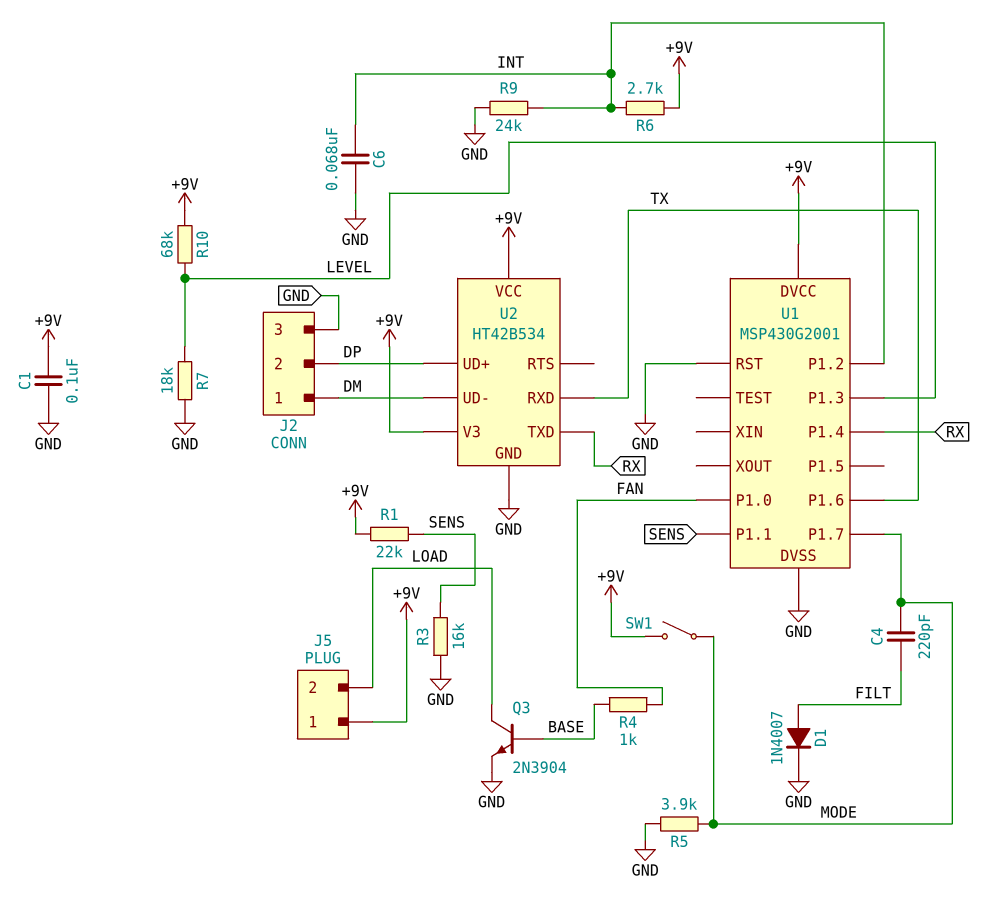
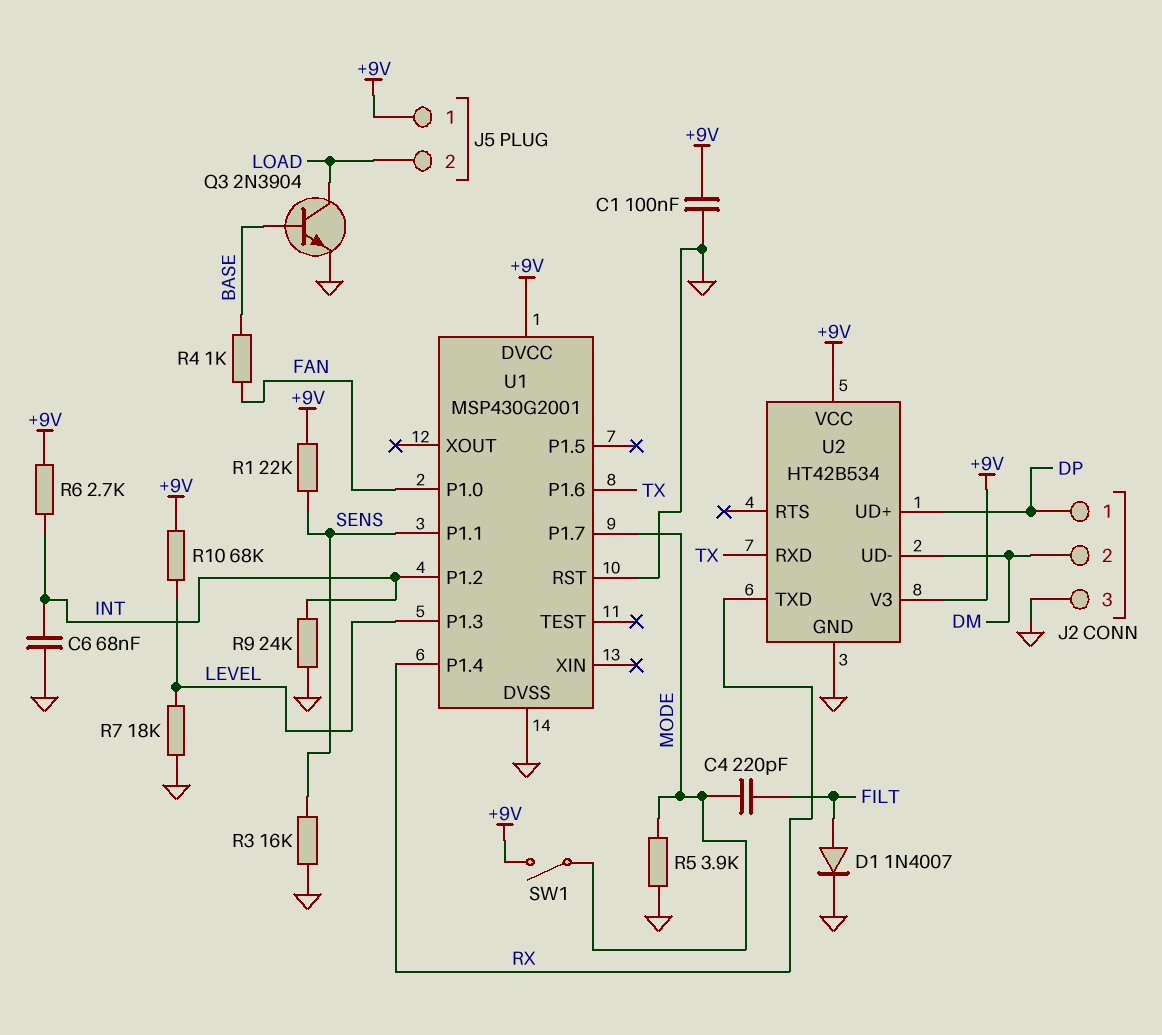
J2 pin 1: DM -> DP
J2 pin 2: DP -> DM

